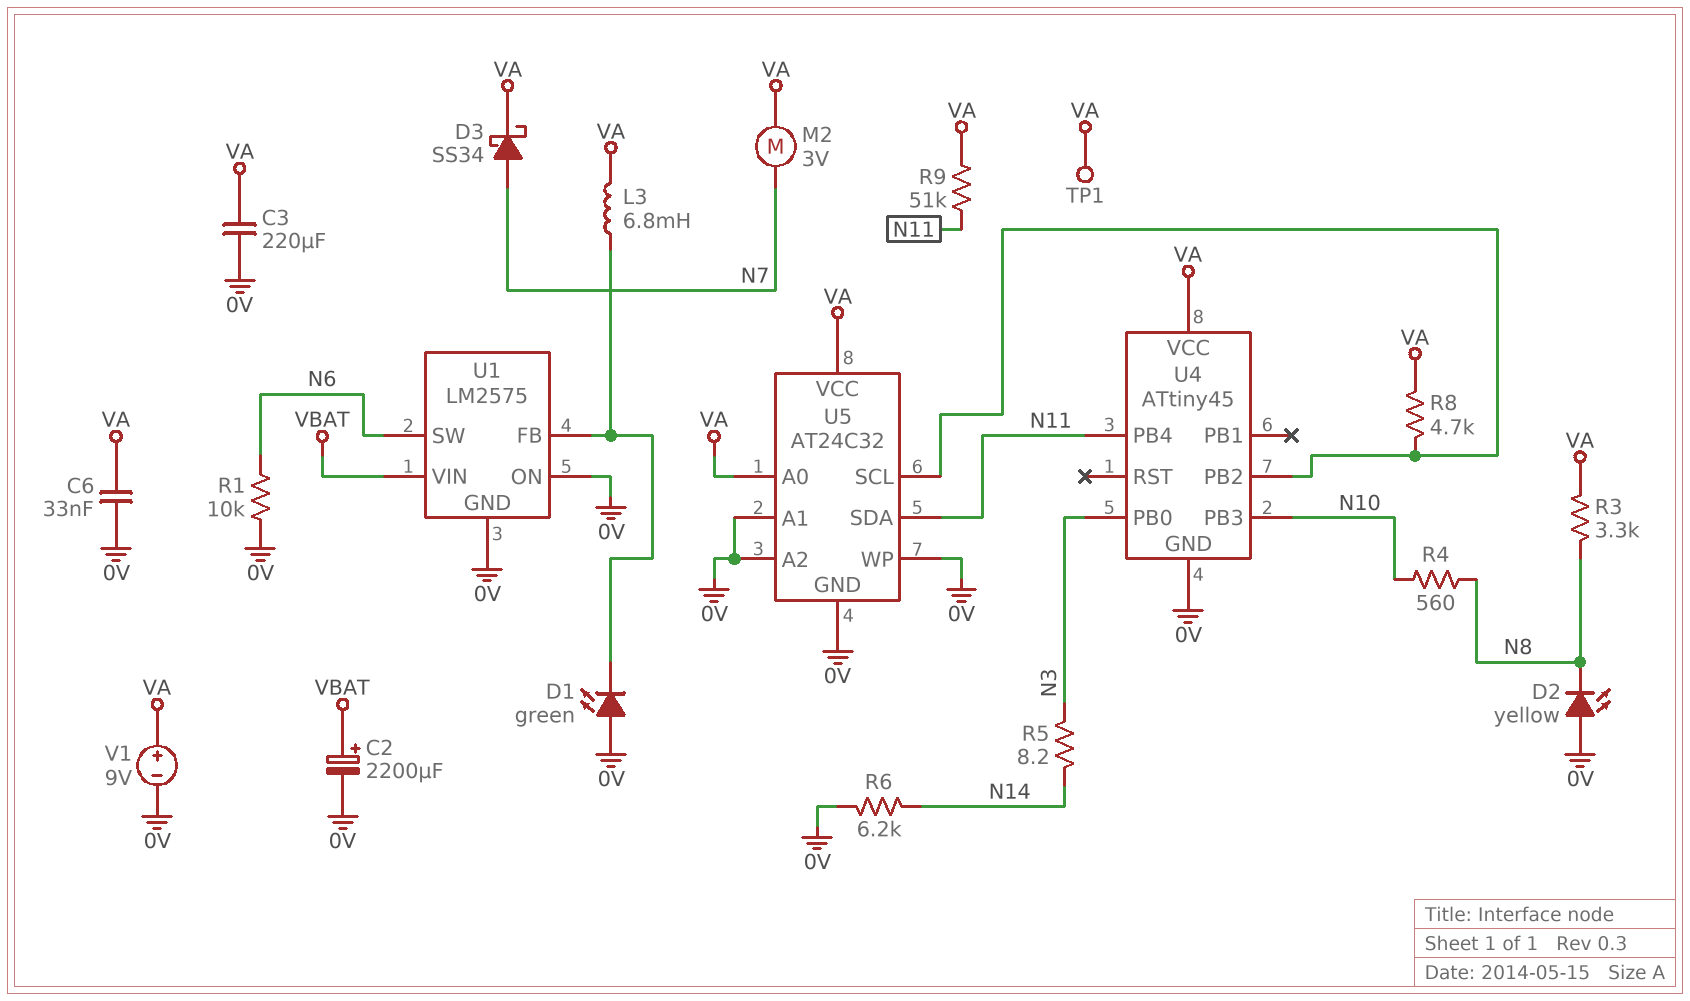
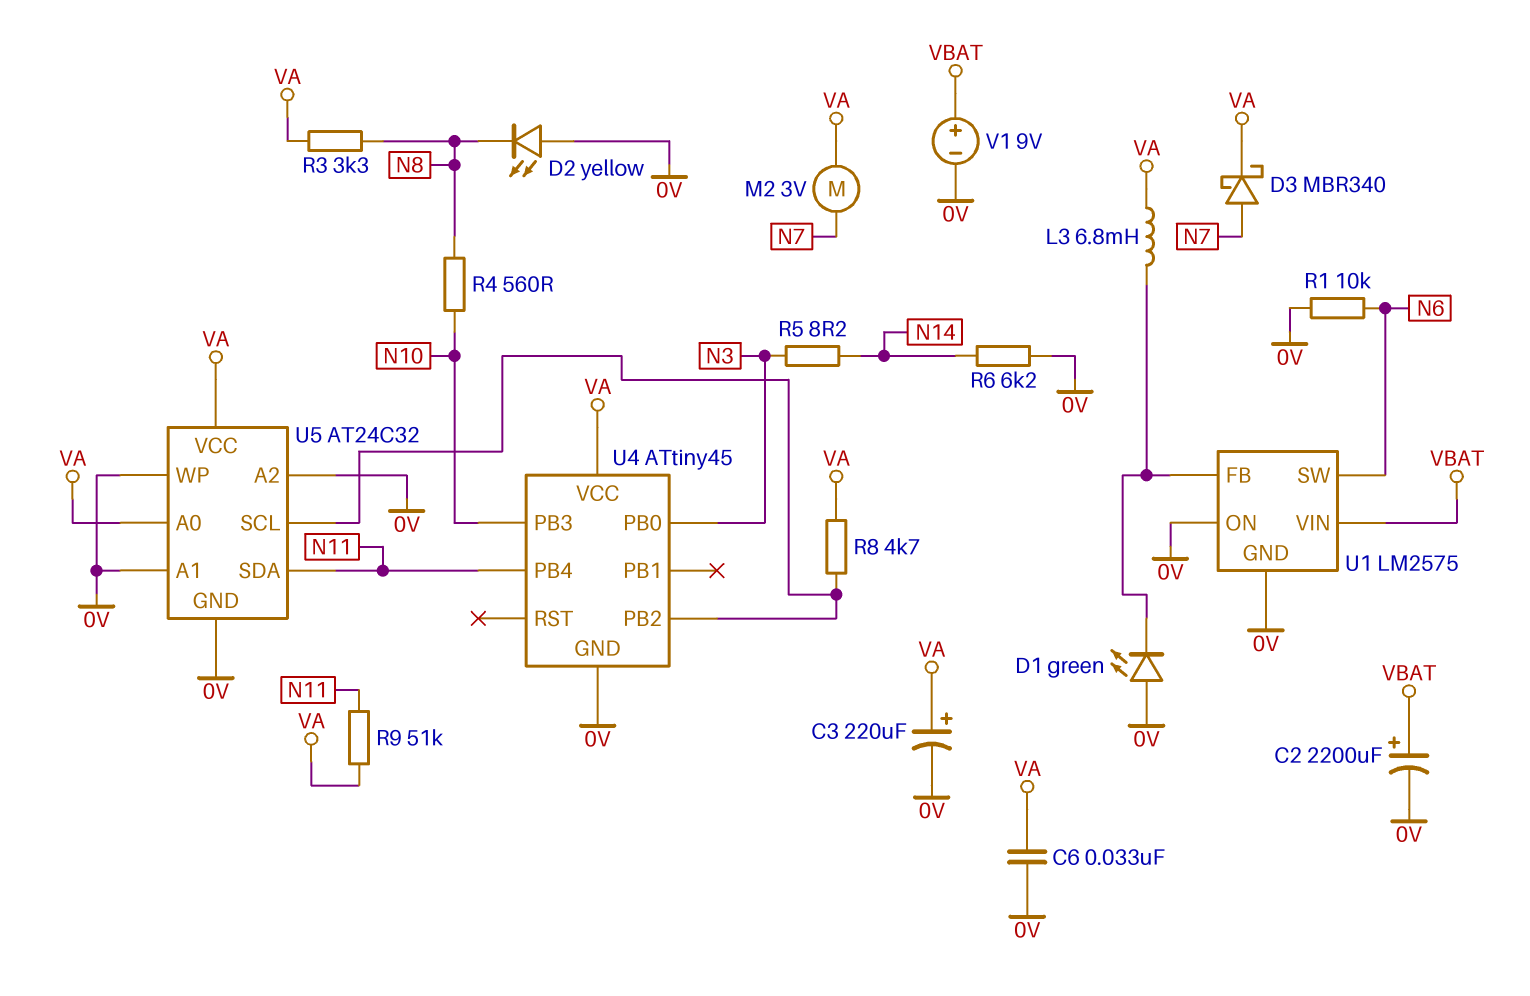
C3: 220uF (0V, VA) -> 220uF (plus VA, minus 0V)
D3: schottky SS34 (A N7, K VA) -> schottky MBR340 (A N7, K VA)
TP1: test point (VA) -> none
V1: 9V (plus VA, minus 0V) -> 9V (plus VBAT, minus 0V)

